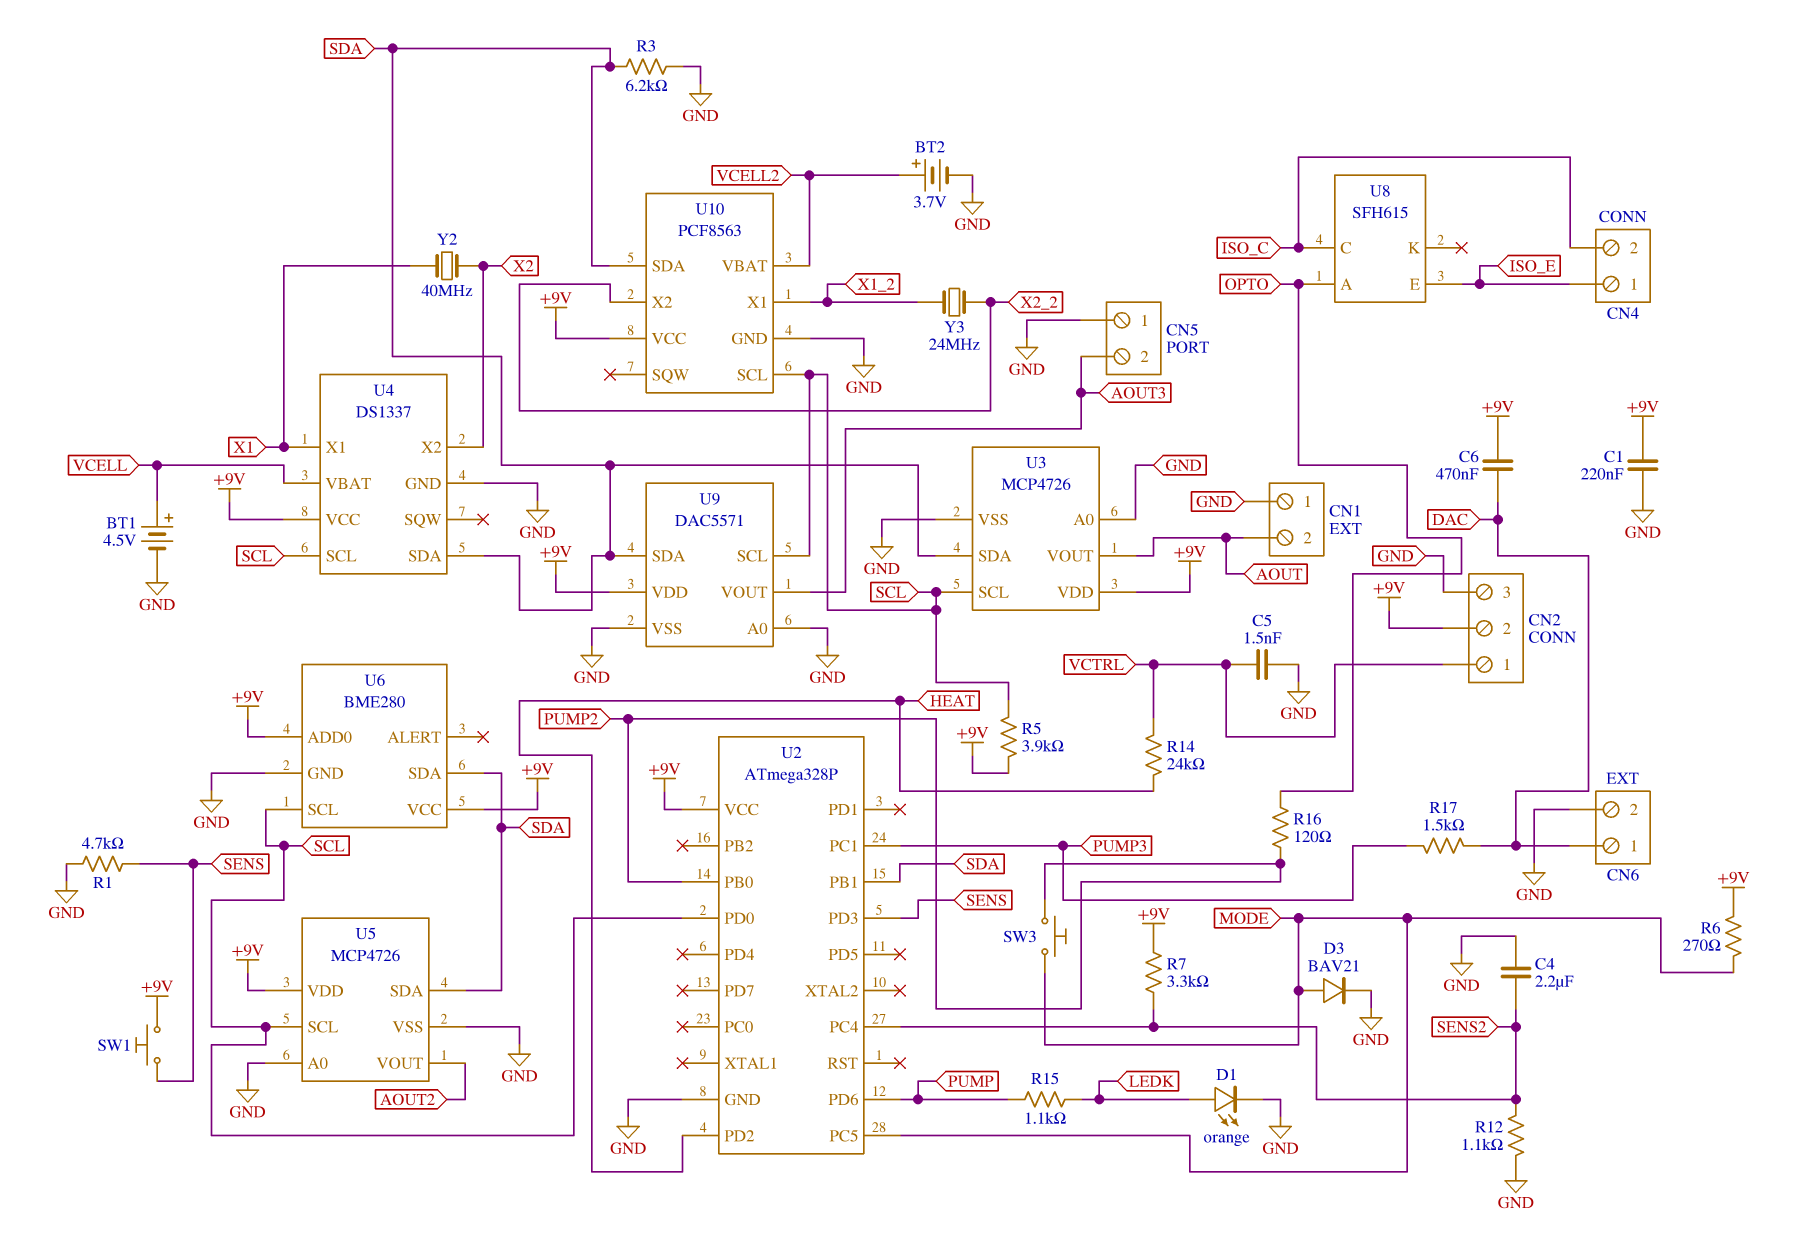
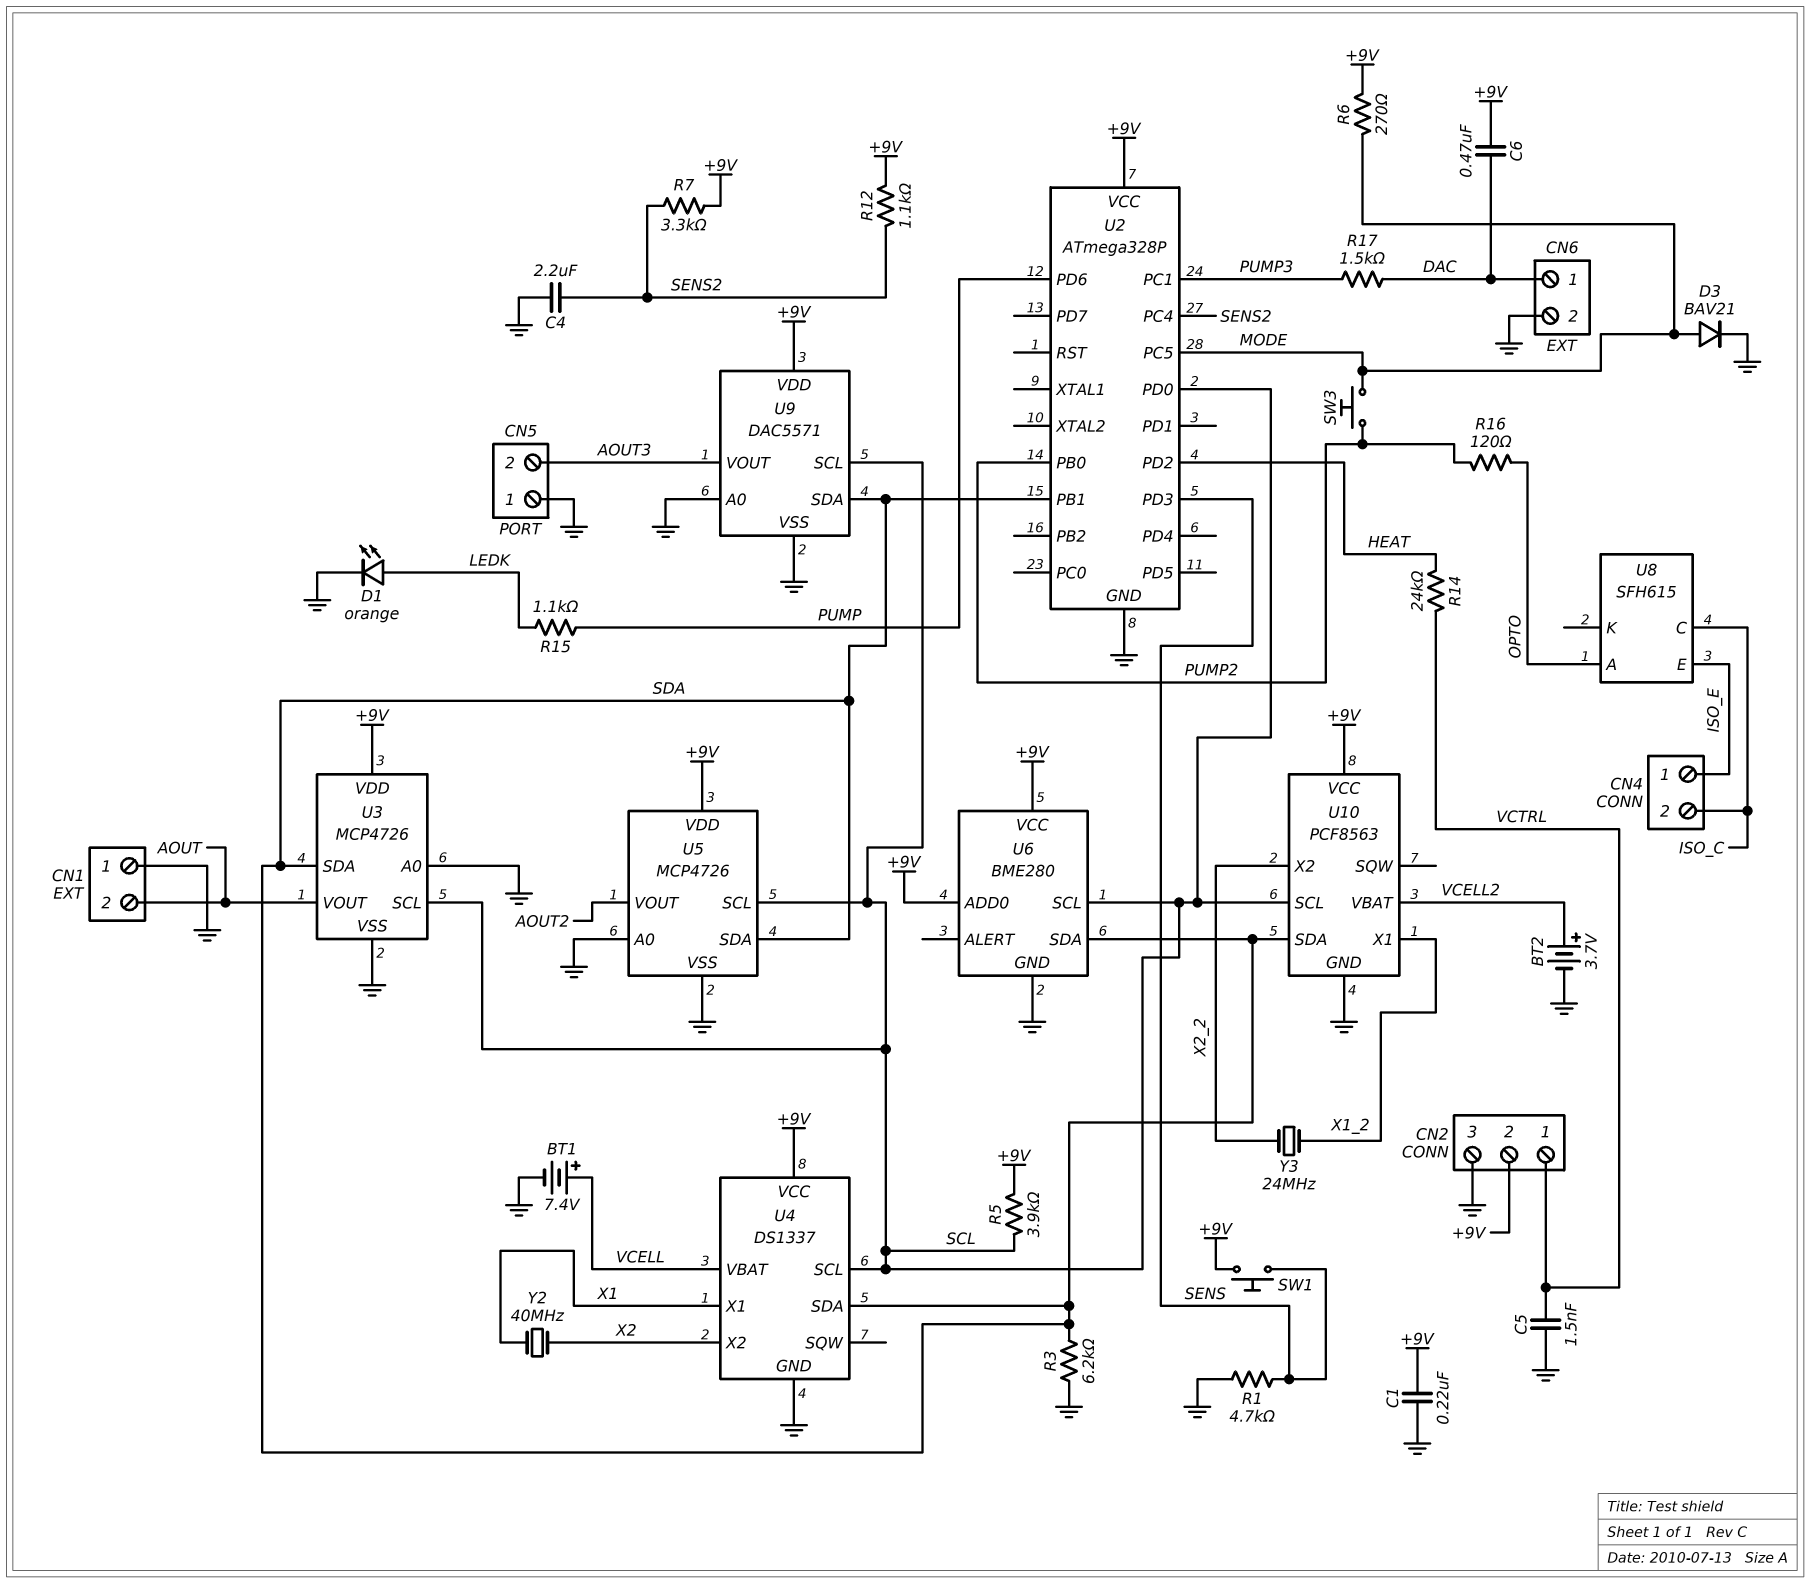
BT1: 4.5V (plus VCELL, minus GND) -> 7.4V (plus VCELL, minus GND)
R12: 1.1k (GND, SENS2) -> 1.1k (+9V, SENS2)

